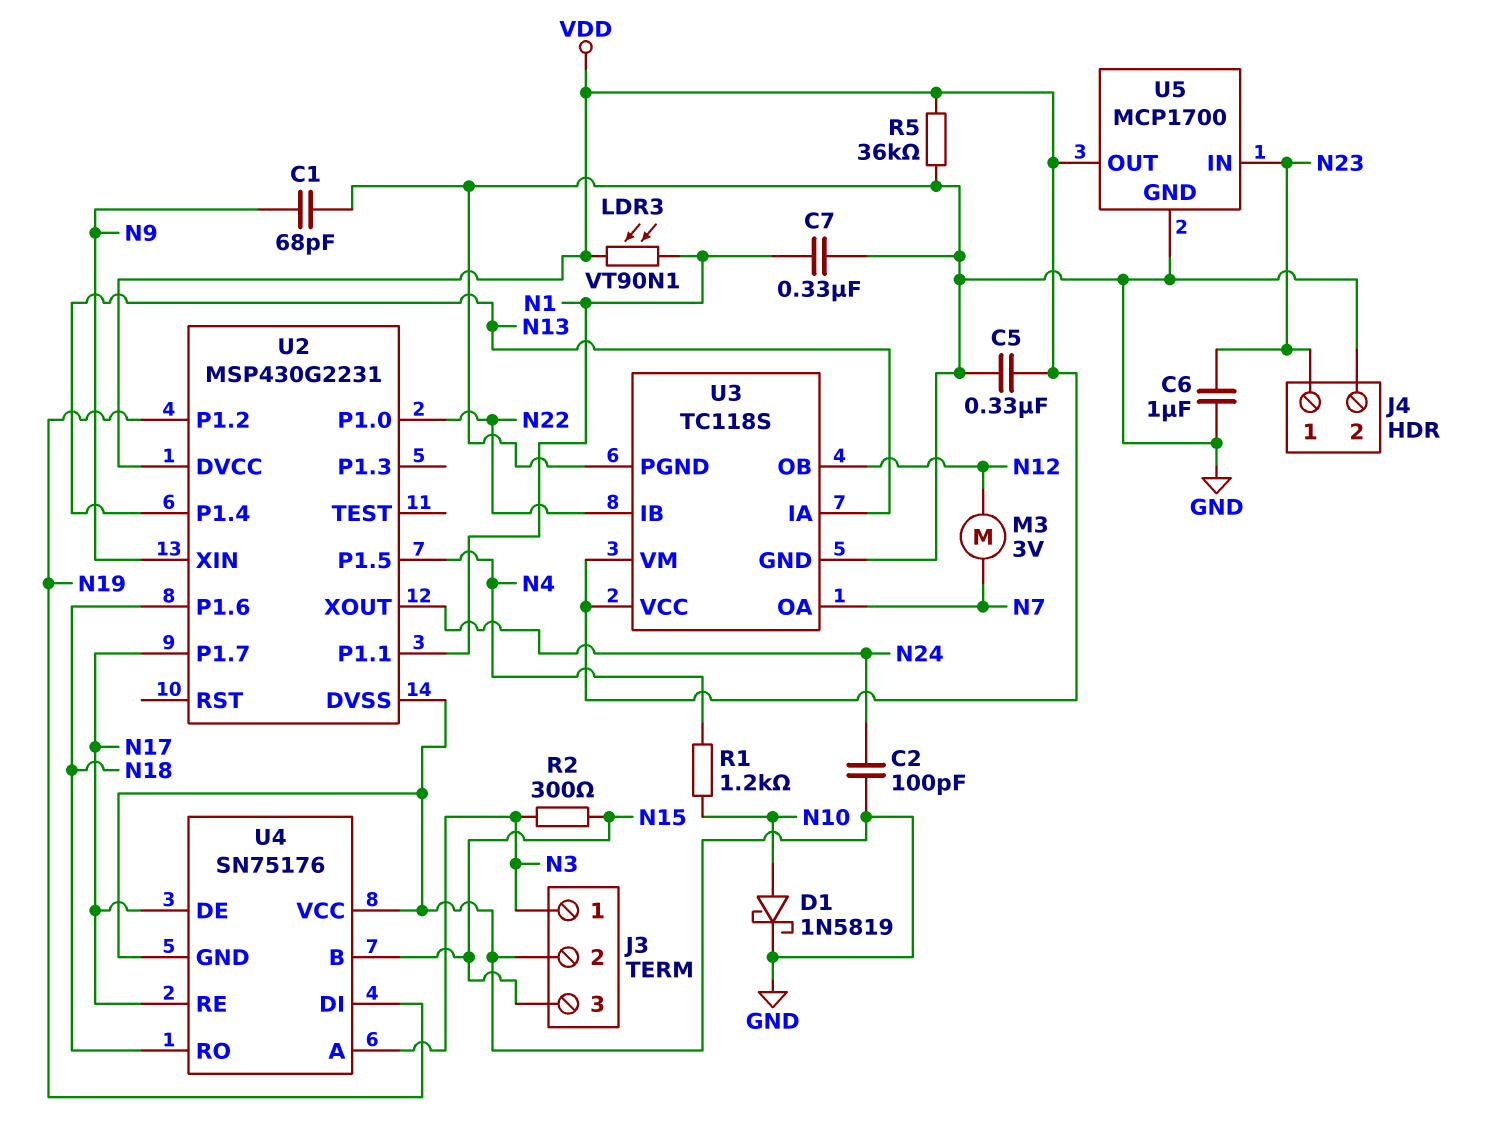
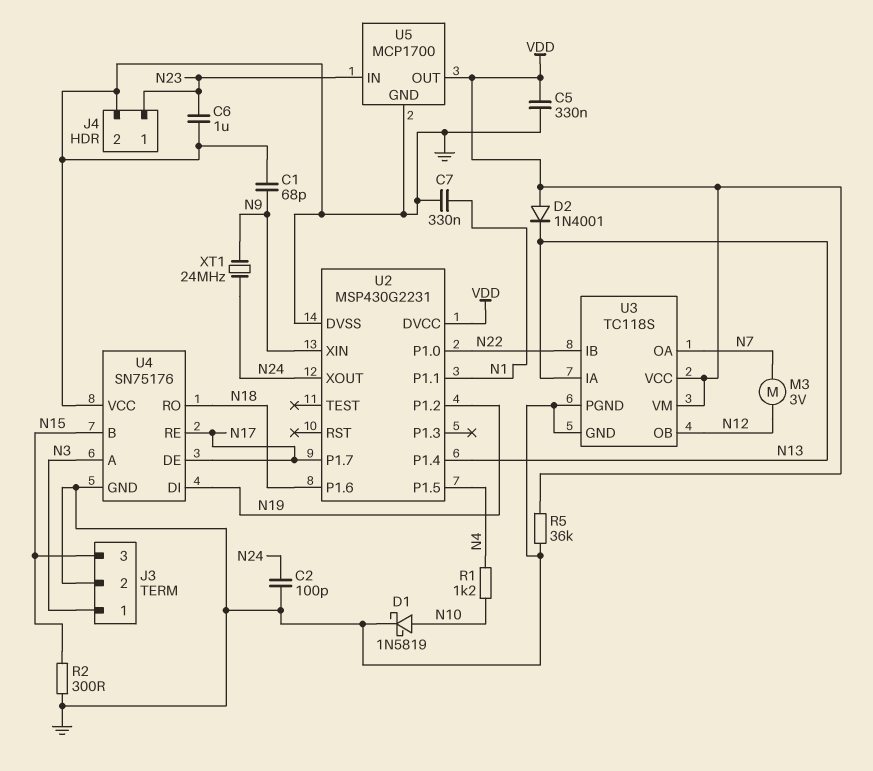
D2: none -> diode 1N4001 (A VDD, K N13)
LDR3: VT90N1 (N1, VDD) -> none
R2: 300 (N3, N15) -> 300 (GND, N15)
XT1: none -> 24MHz (N9, N24)

